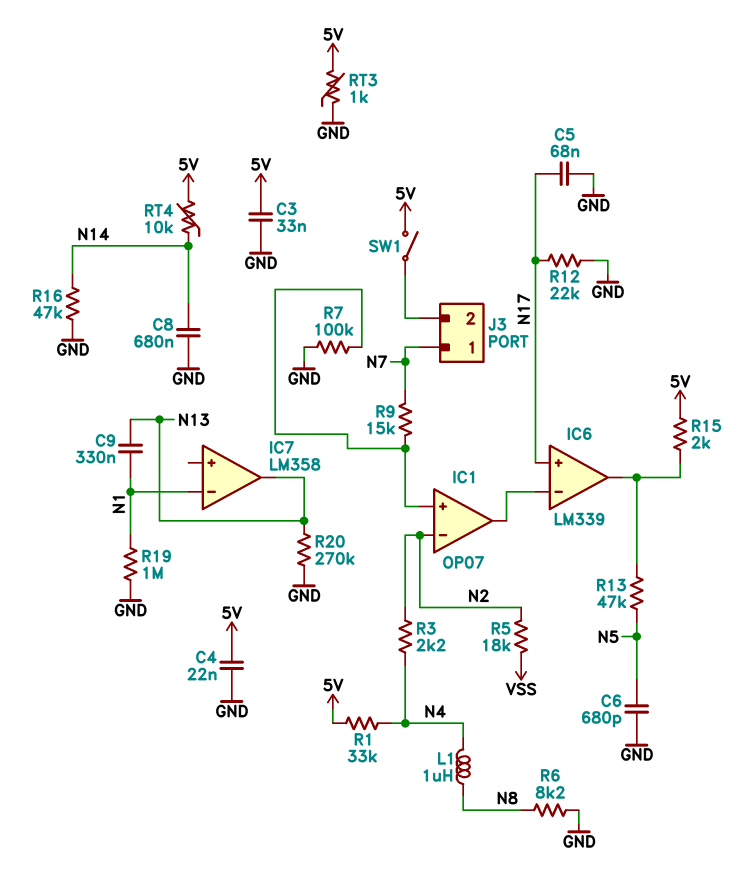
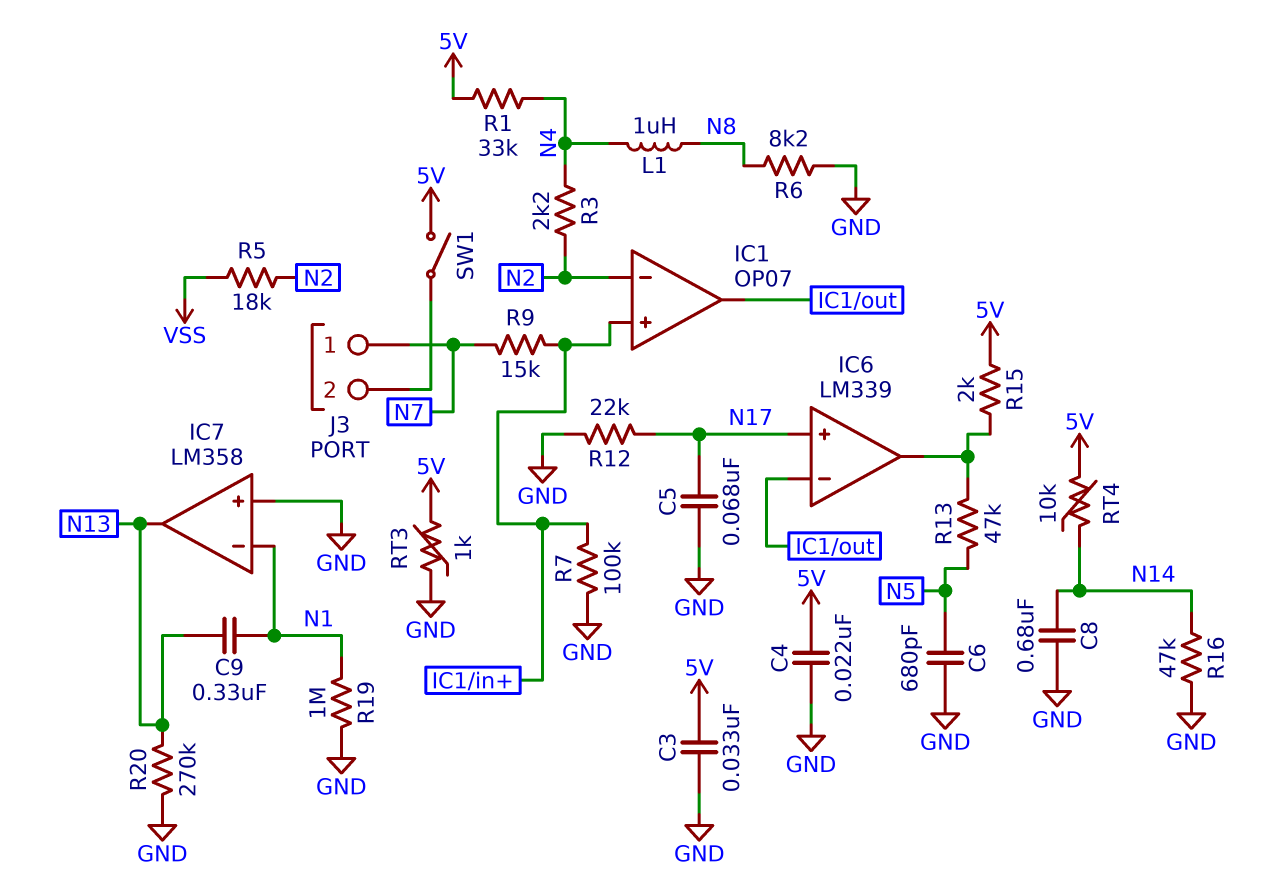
IC7 pin in+: none -> GND

